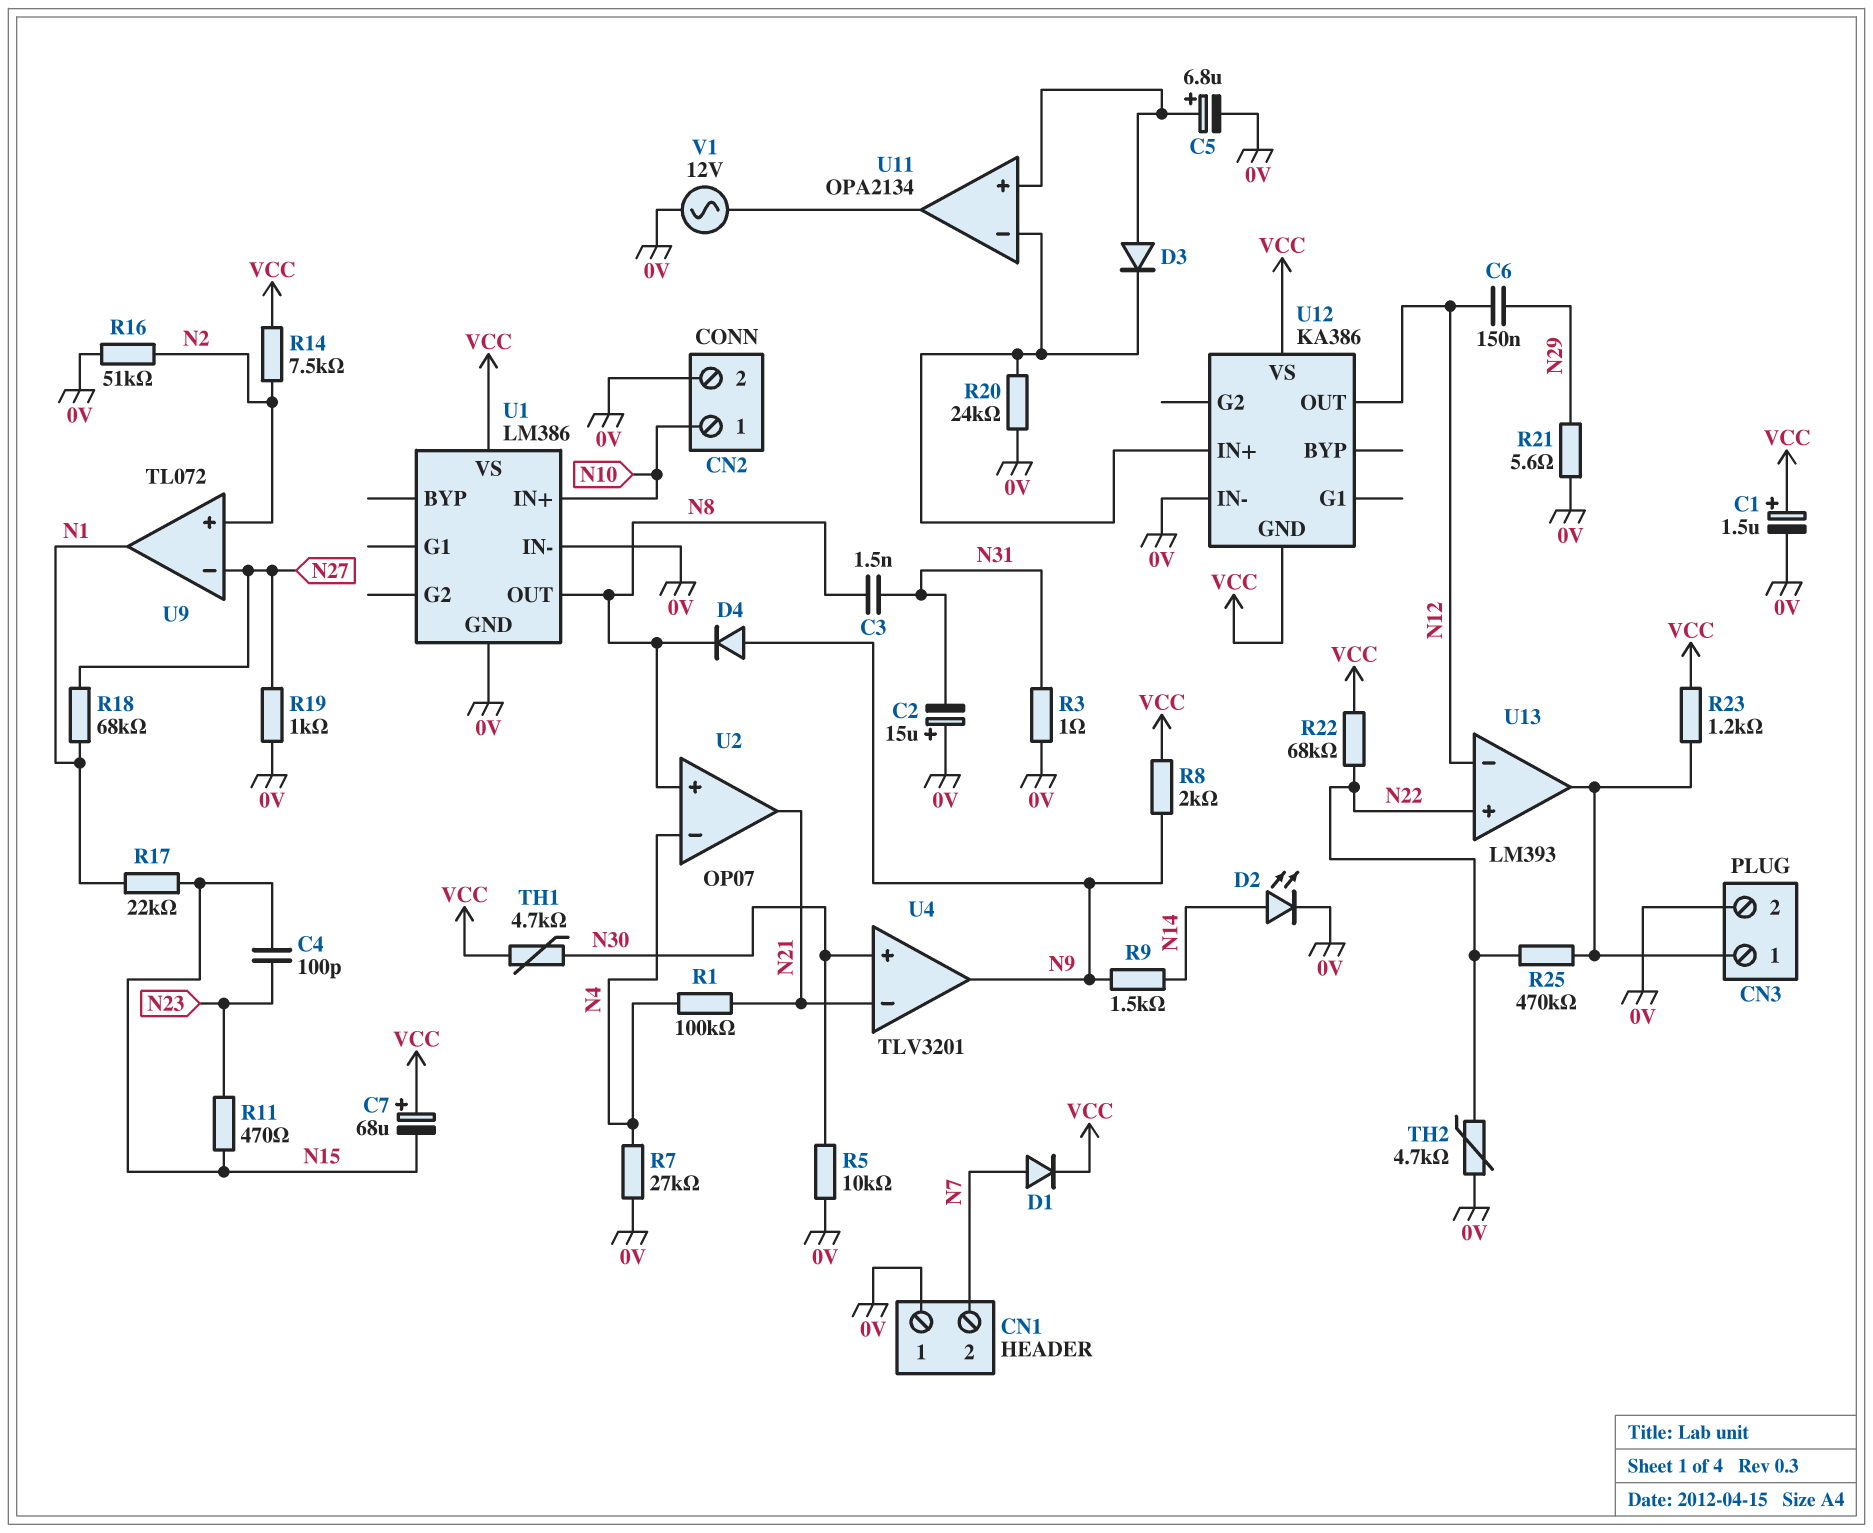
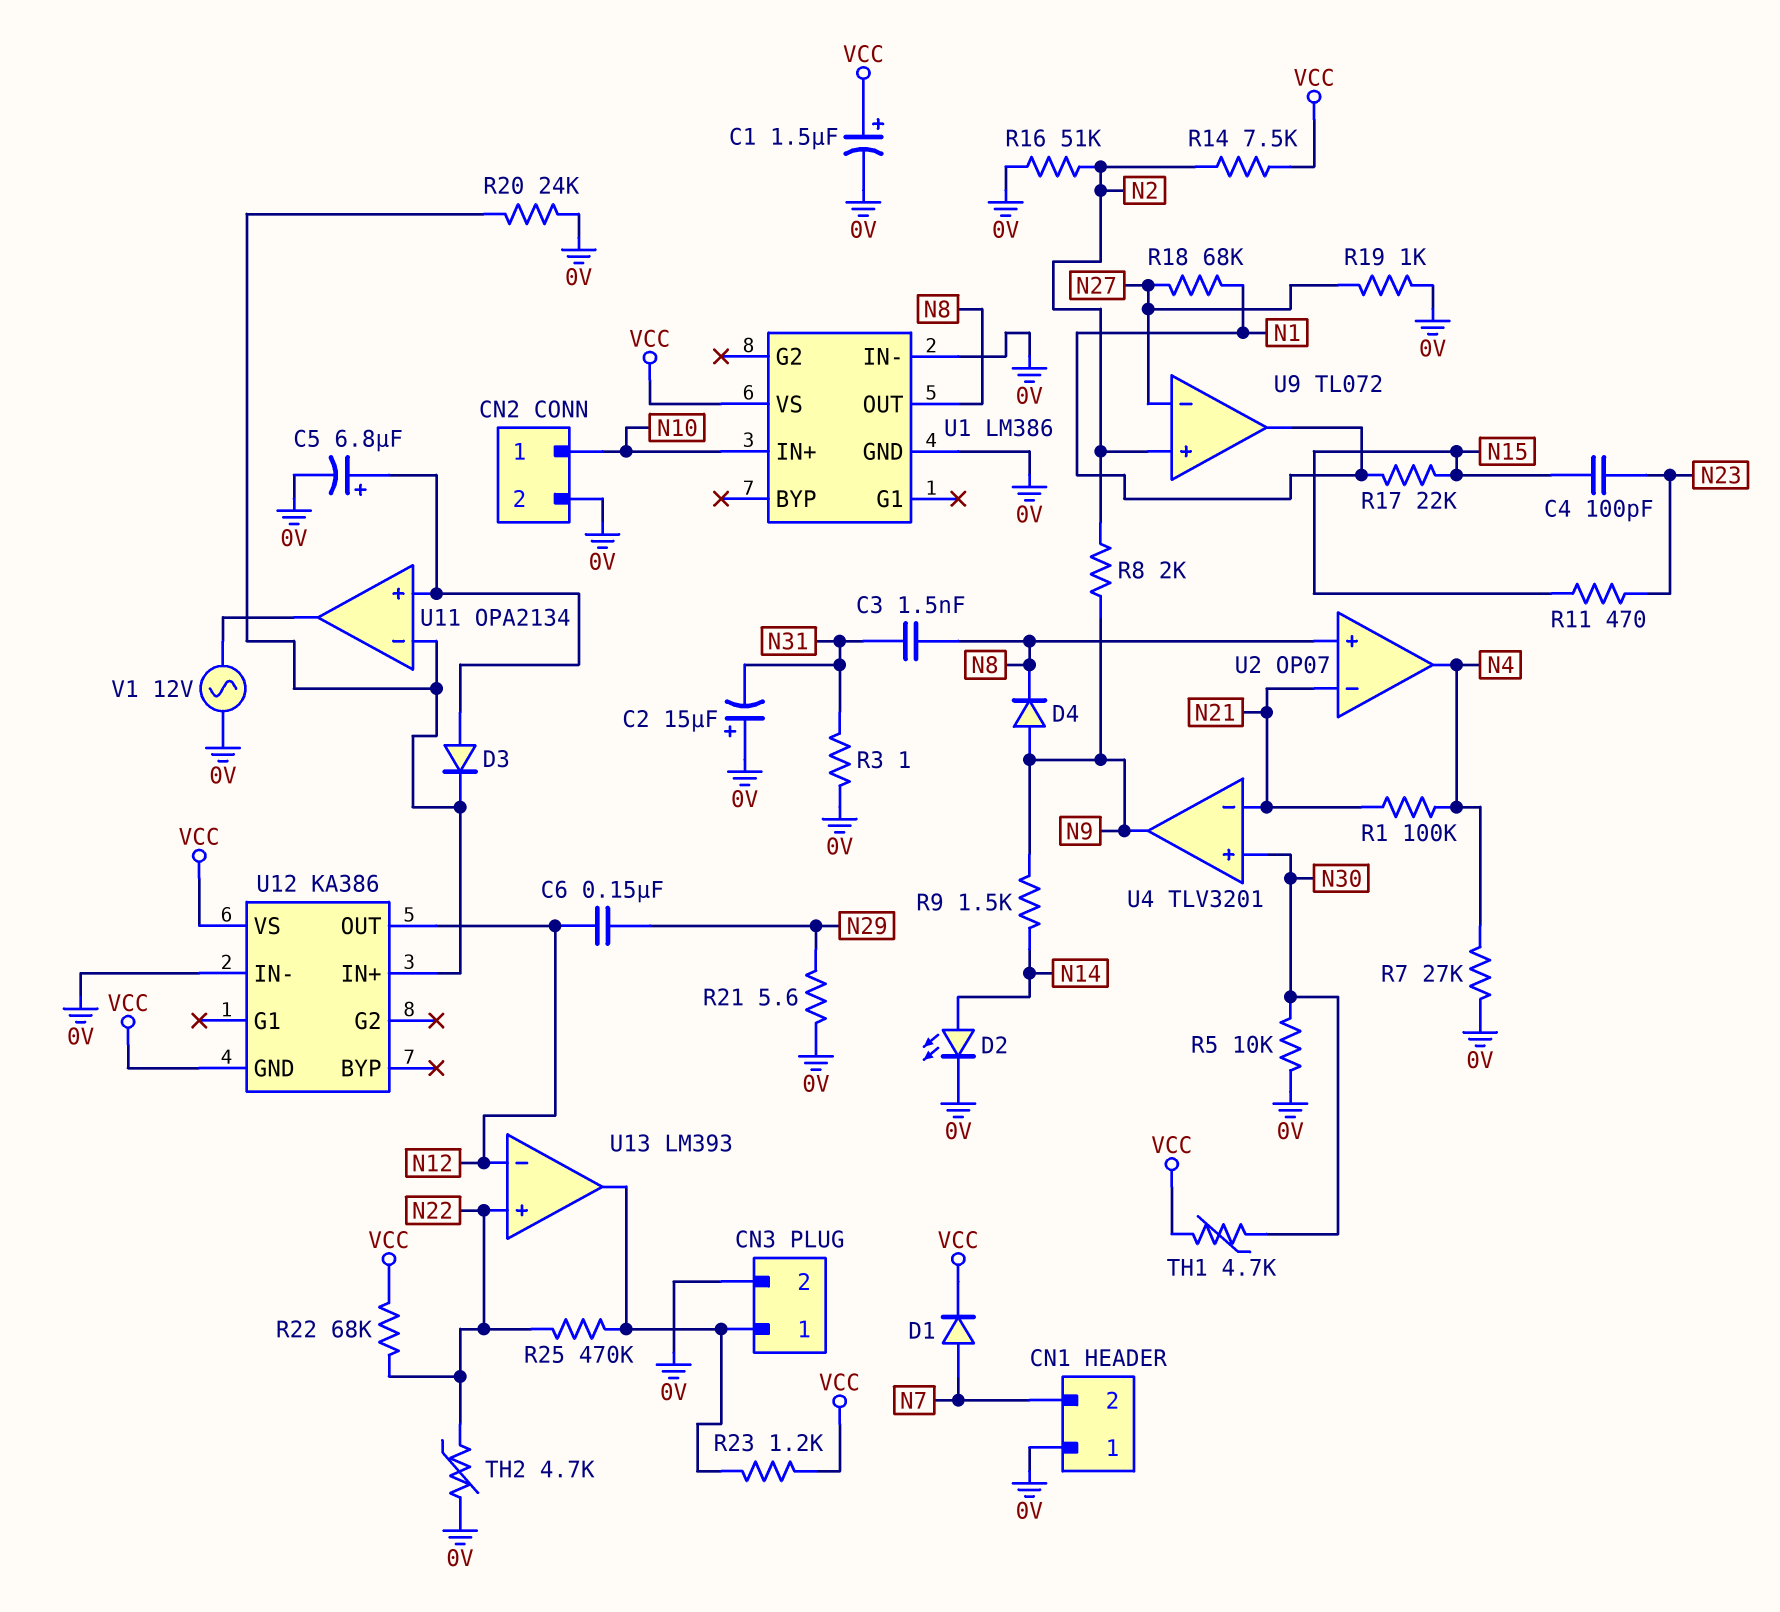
C7: 68uF (plus VCC, minus N15) -> none
R8: 2k (N9, VCC) -> 2k (N2, N9)
U2 pin in-: N4 -> N21
U2 pin out: N21 -> N4

